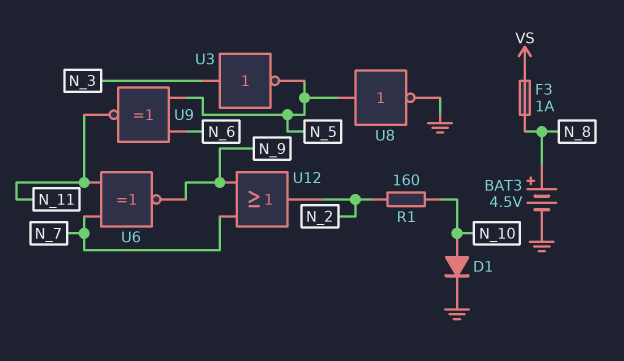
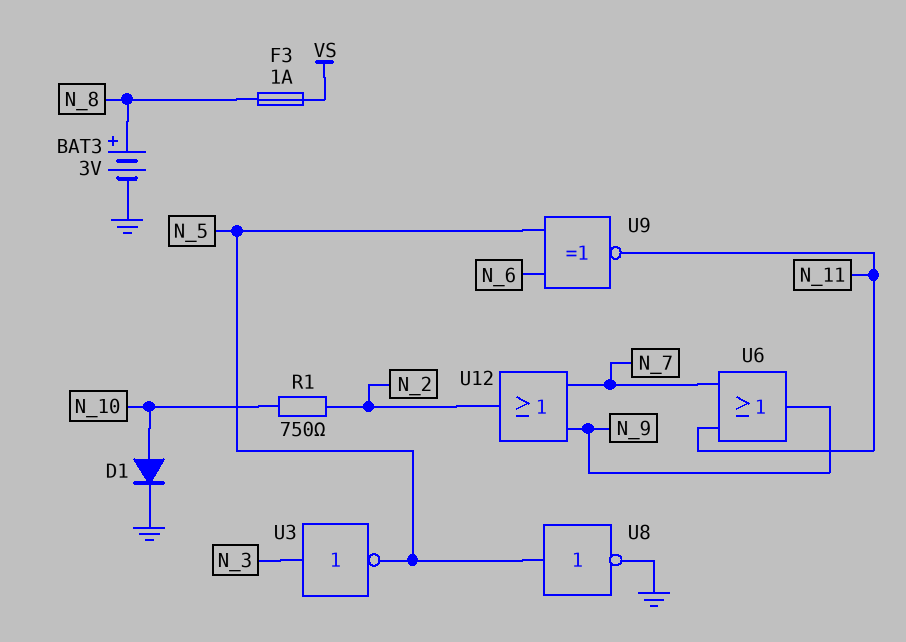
BAT3: 4.5V (plus N_8, minus GND) -> 3V (plus N_8, minus GND)
R1: 160 (N_2, N_10) -> 750 (N_2, N_10)
U6: XNOR (in N_7, in N_11, out N_9) -> OR (in N_7, in N_11, out N_9)

